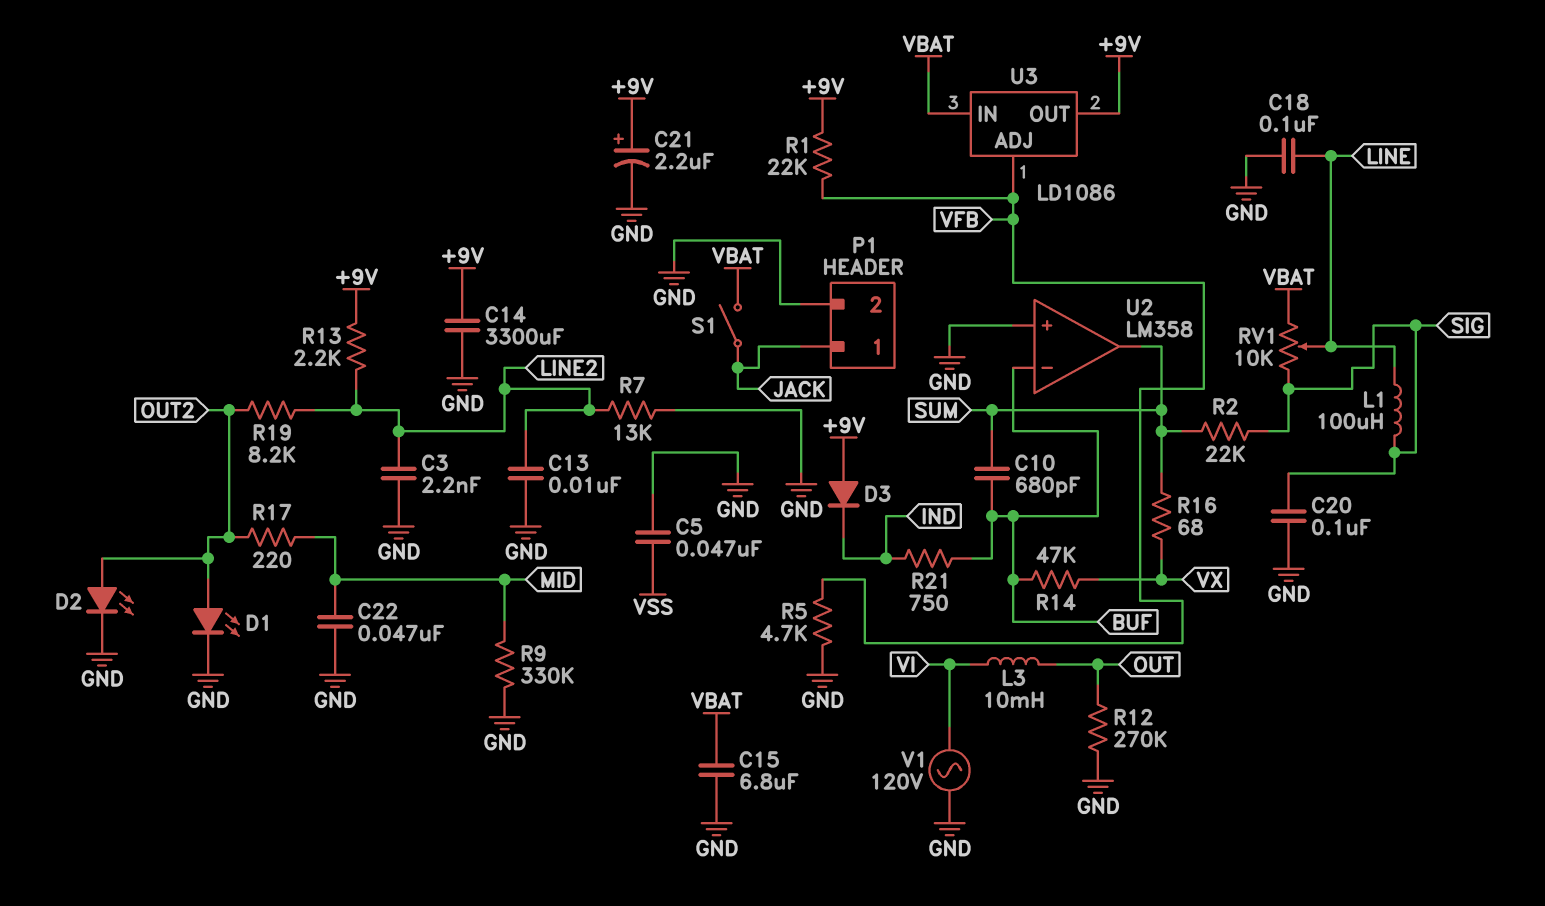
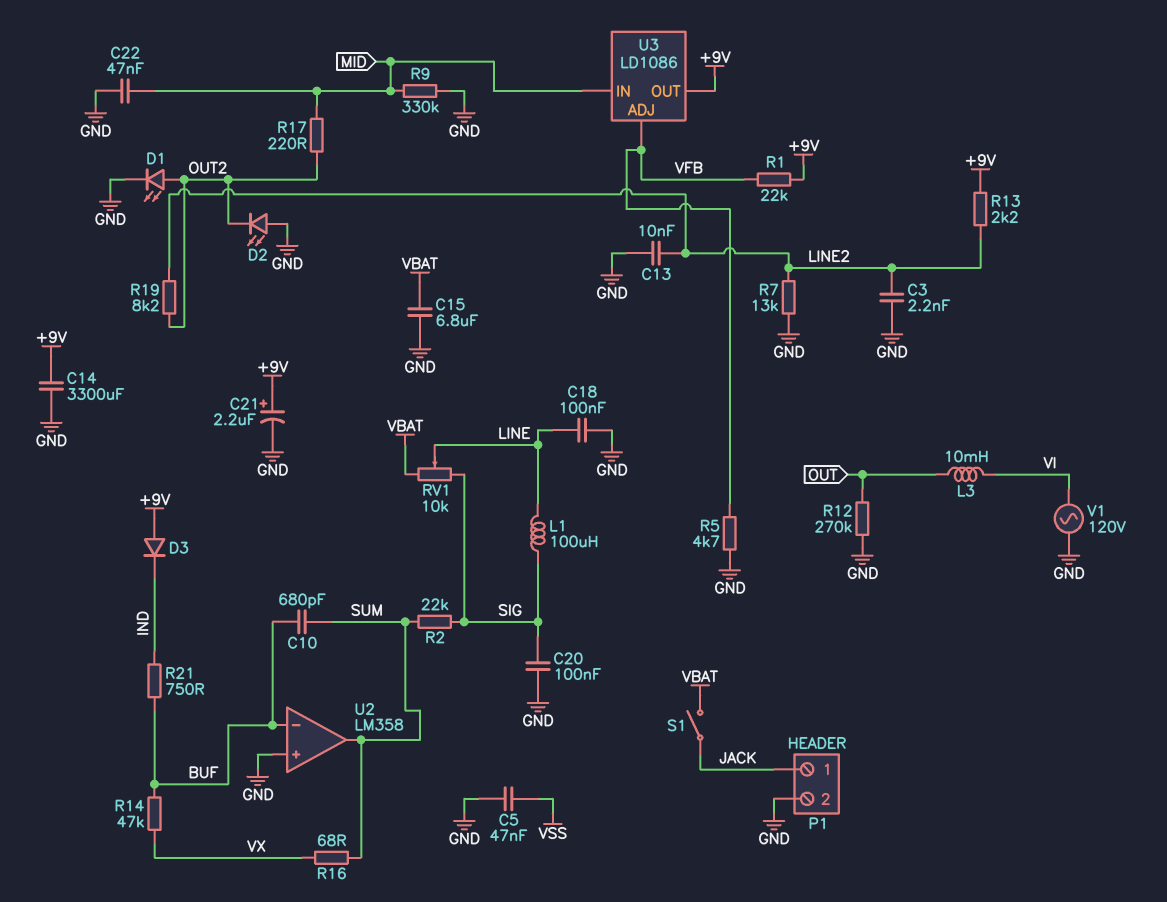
D2: LED (A OUT2, K GND) -> LED (A GND, K OUT2)
U3 pin IN: VBAT -> MID

